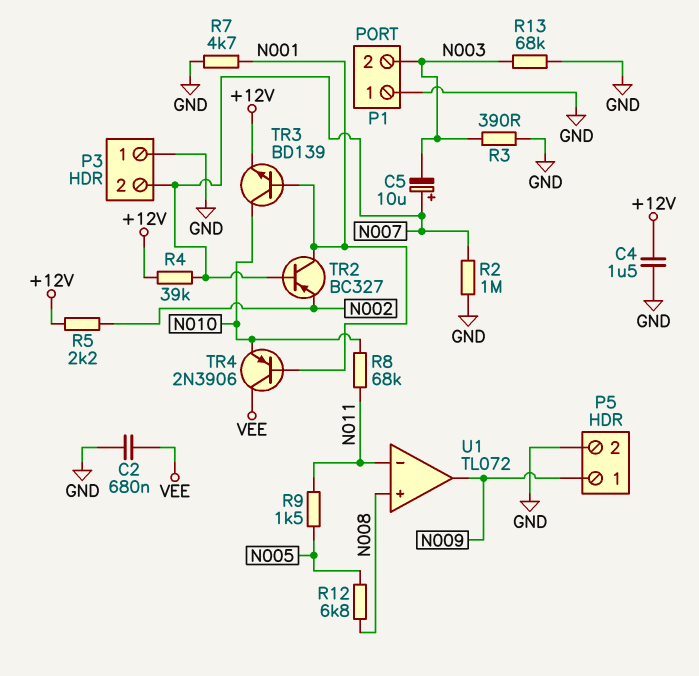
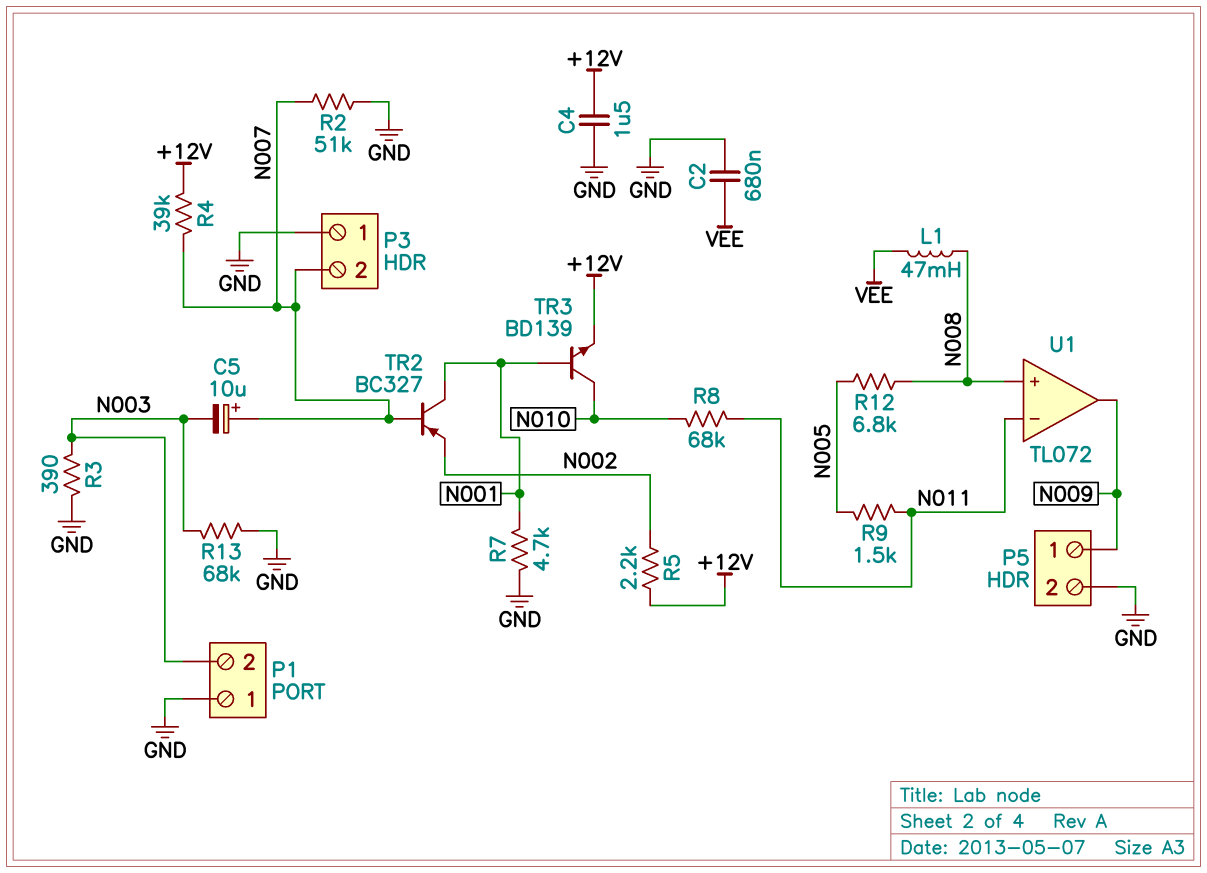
L1: none -> 47mH (N008, VEE)
R2: 1M (GND, N007) -> 51k (GND, N007)
TR4: PNP 2N3906 (B N001, C VEE, E N010) -> none

